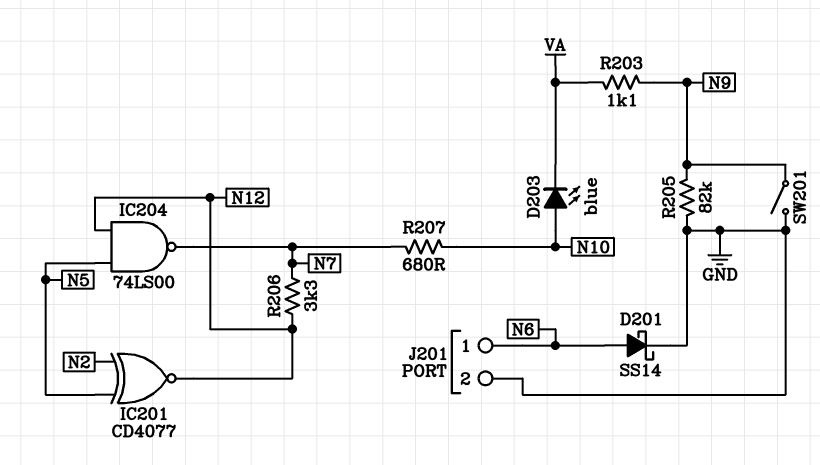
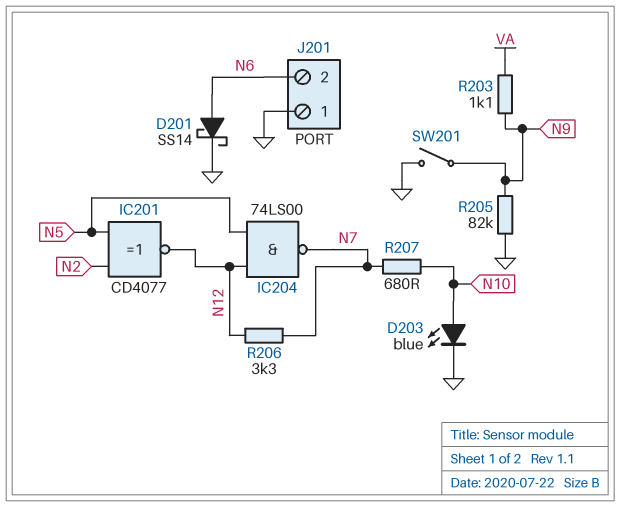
D203: LED blue (A N10, K VA) -> LED blue (A N10, K GND)
J201 pin 1: N6 -> GND
J201 pin 2: GND -> N6

